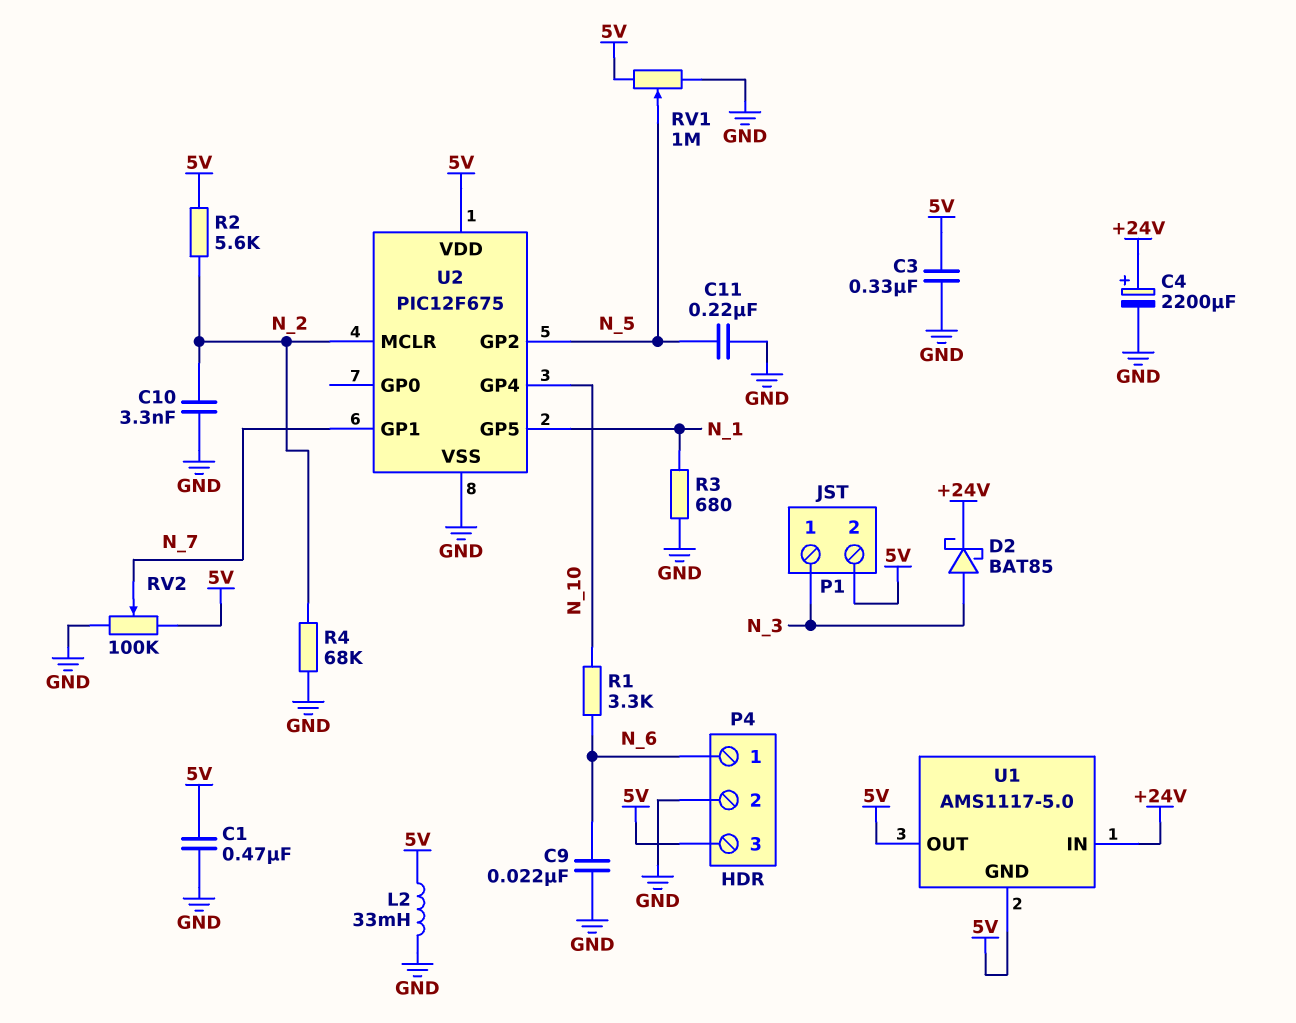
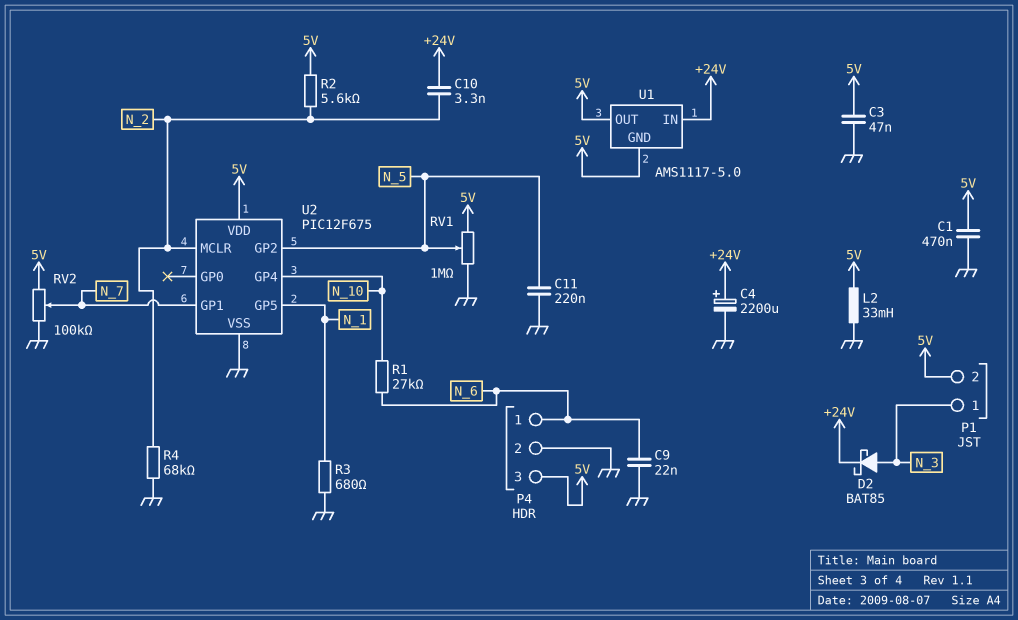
C3: 330nF (5V, GND) -> 47nF (5V, GND)
C10: 3.3nF (GND, N_2) -> 3.3nF (+24V, N_2)
R1: 3.3k (N_6, N_10) -> 27k (N_6, N_10)

